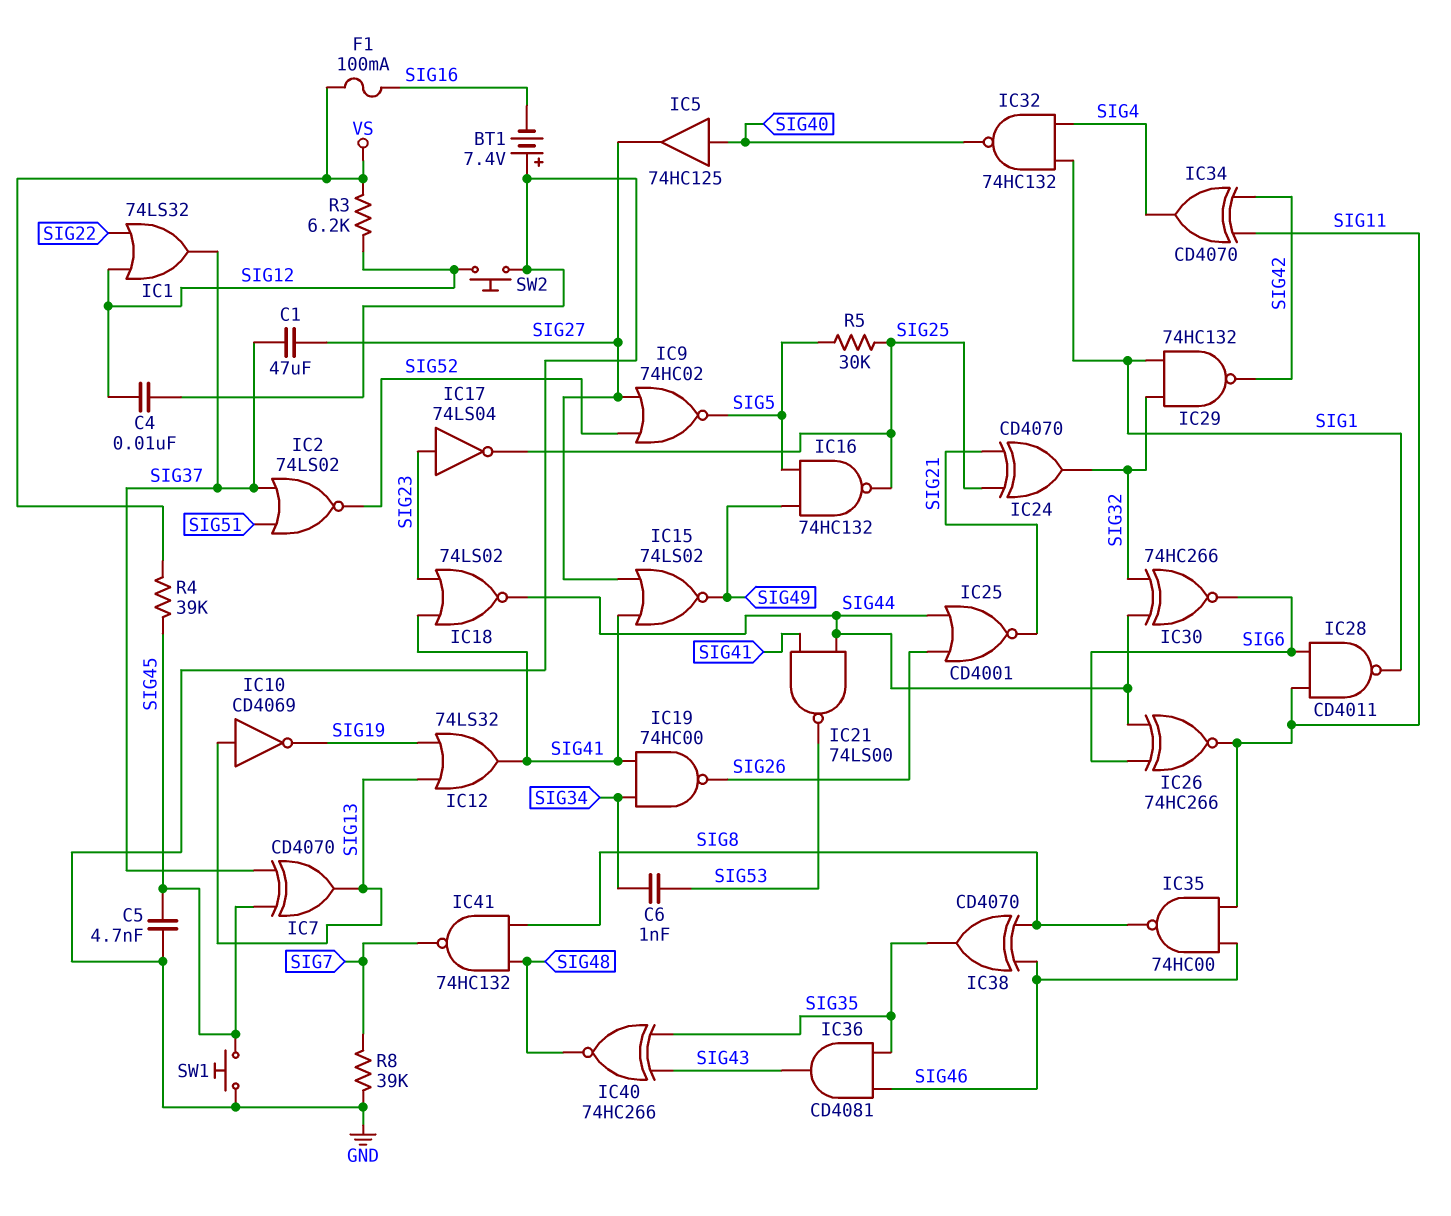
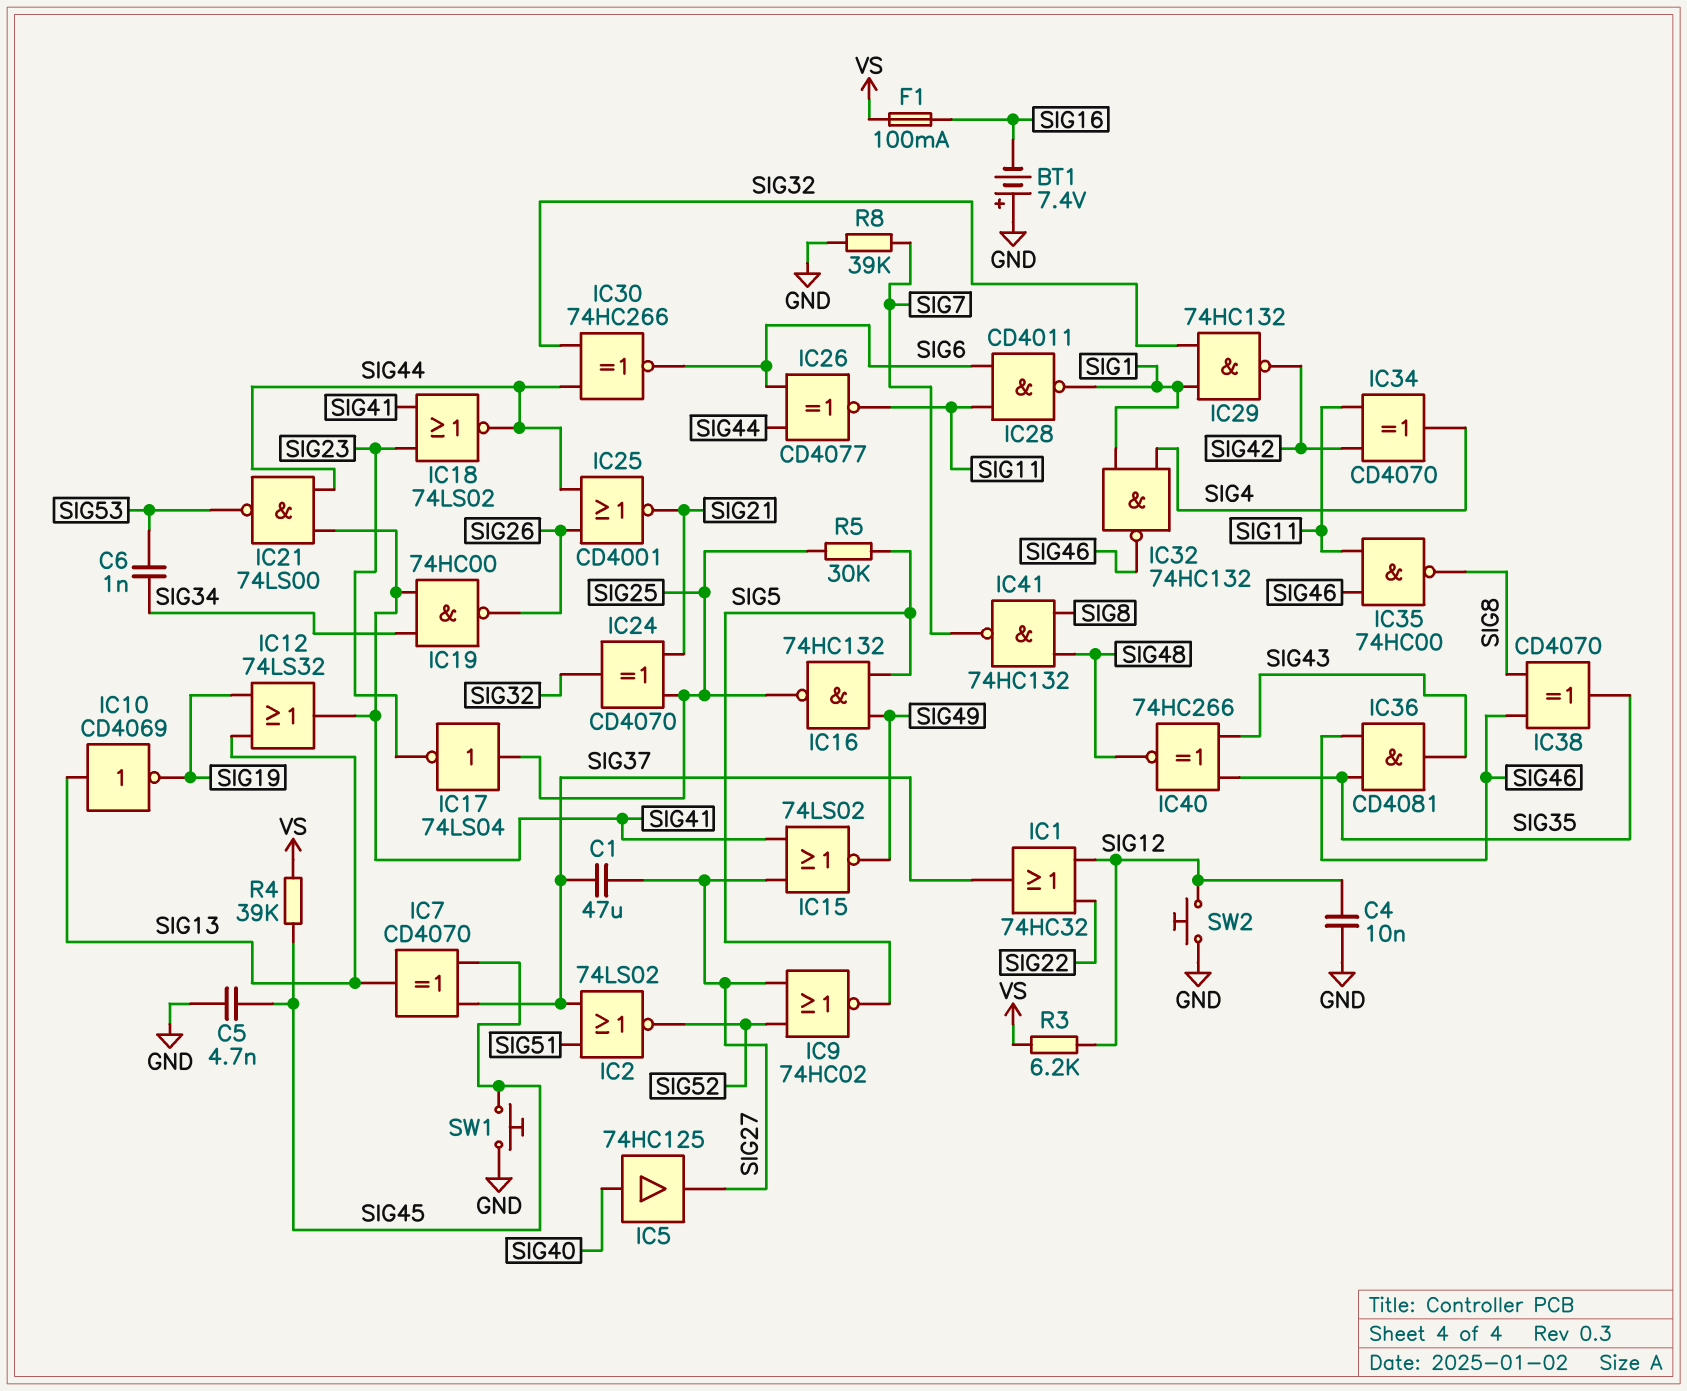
IC1: OR 74LS32 (in SIG12, in SIG22, out SIG37) -> OR 74HC32 (in SIG12, in SIG22, out SIG37)
IC17: NOT 74LS04 (in SIG23, out SIG25) -> NOT 74LS04 (in SIG25, out SIG23)
IC26: XNOR 74HC266 (in SIG6, in SIG44, out SIG11) -> XNOR CD4077 (in SIG6, in SIG44, out SIG11)
IC32: NAND 74HC132 (in SIG1, in SIG4, out SIG40) -> NAND 74HC132 (in SIG1, in SIG4, out SIG46)

